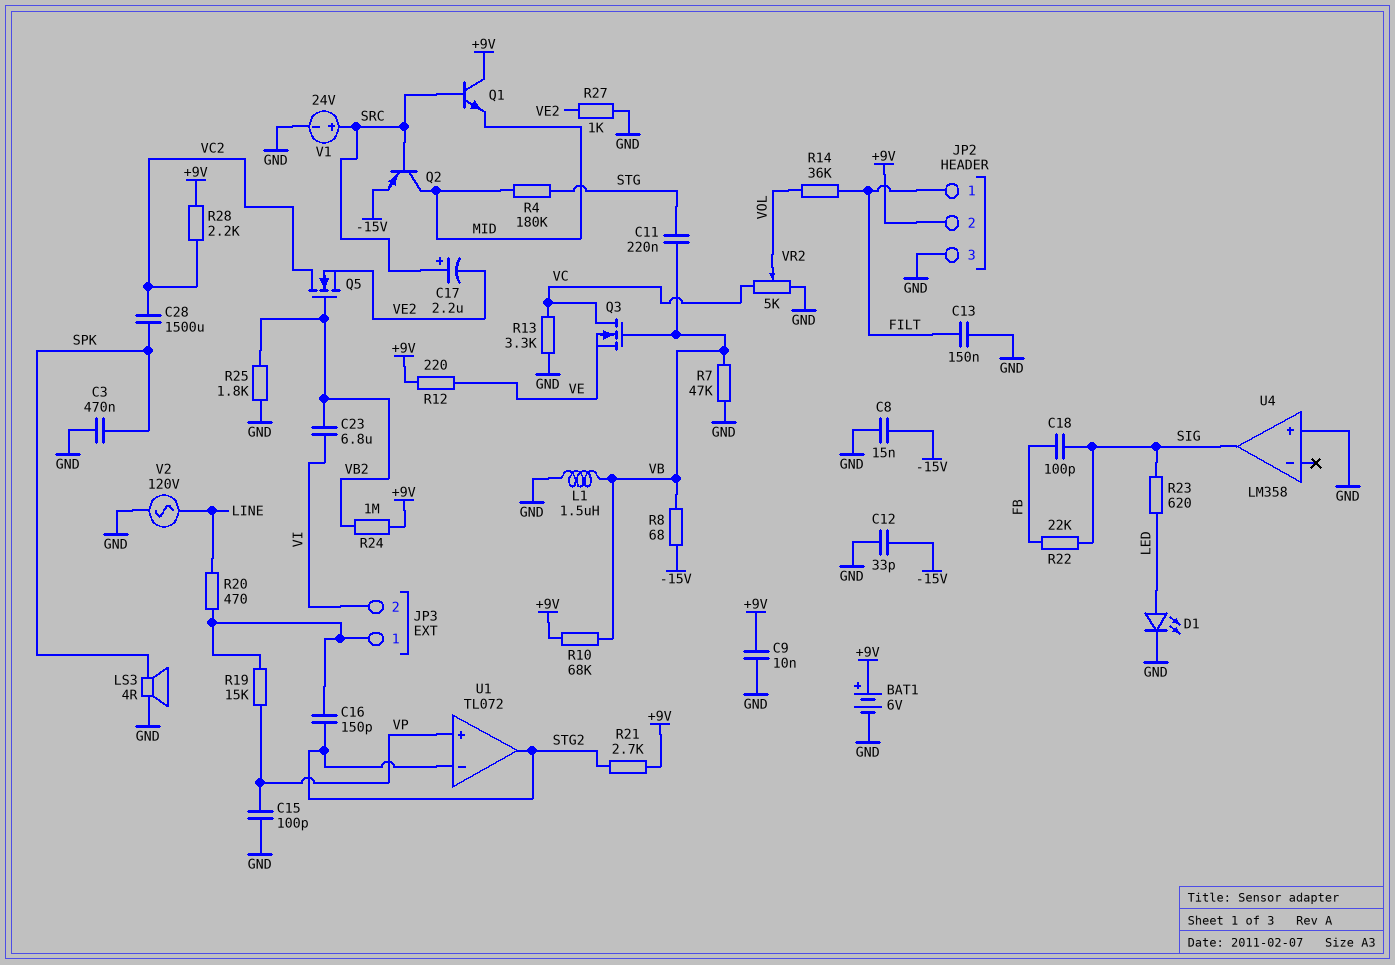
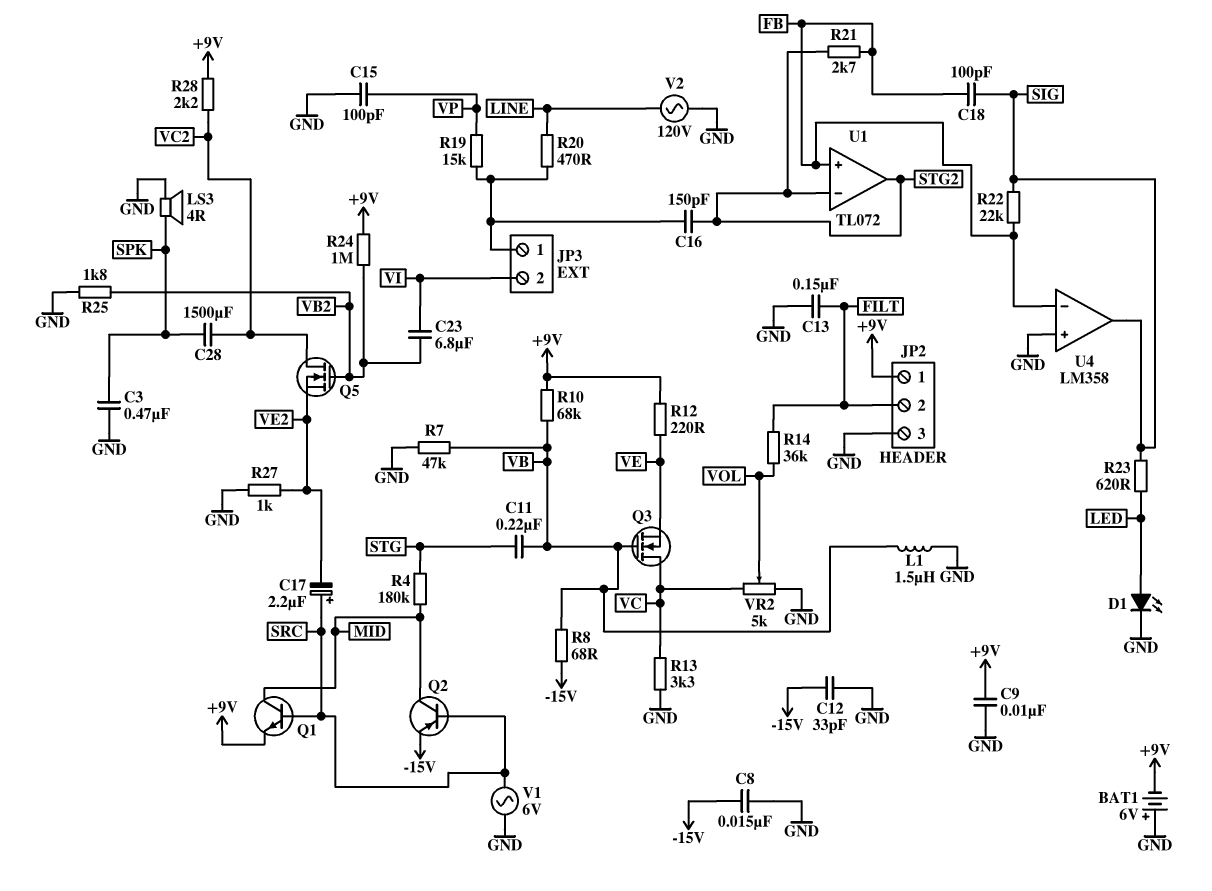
BAT1: 6V (plus +9V, minus GND) -> 6V (plus GND, minus +9V)
JP2 pin 1: FILT -> +9V
JP2 pin 2: +9V -> FILT
Q1: NPN (B SRC, C +9V, E MID) -> NPN (B SRC, C MID, E +9V)
R21: 2.7k (+9V, STG2) -> 2.7k (FB, STG2)
U1 pin in+: VP -> FB
U4 pin in-: none -> FB
V1: 24V (plus SRC, minus GND) -> AC 6V (GND, SRC)

